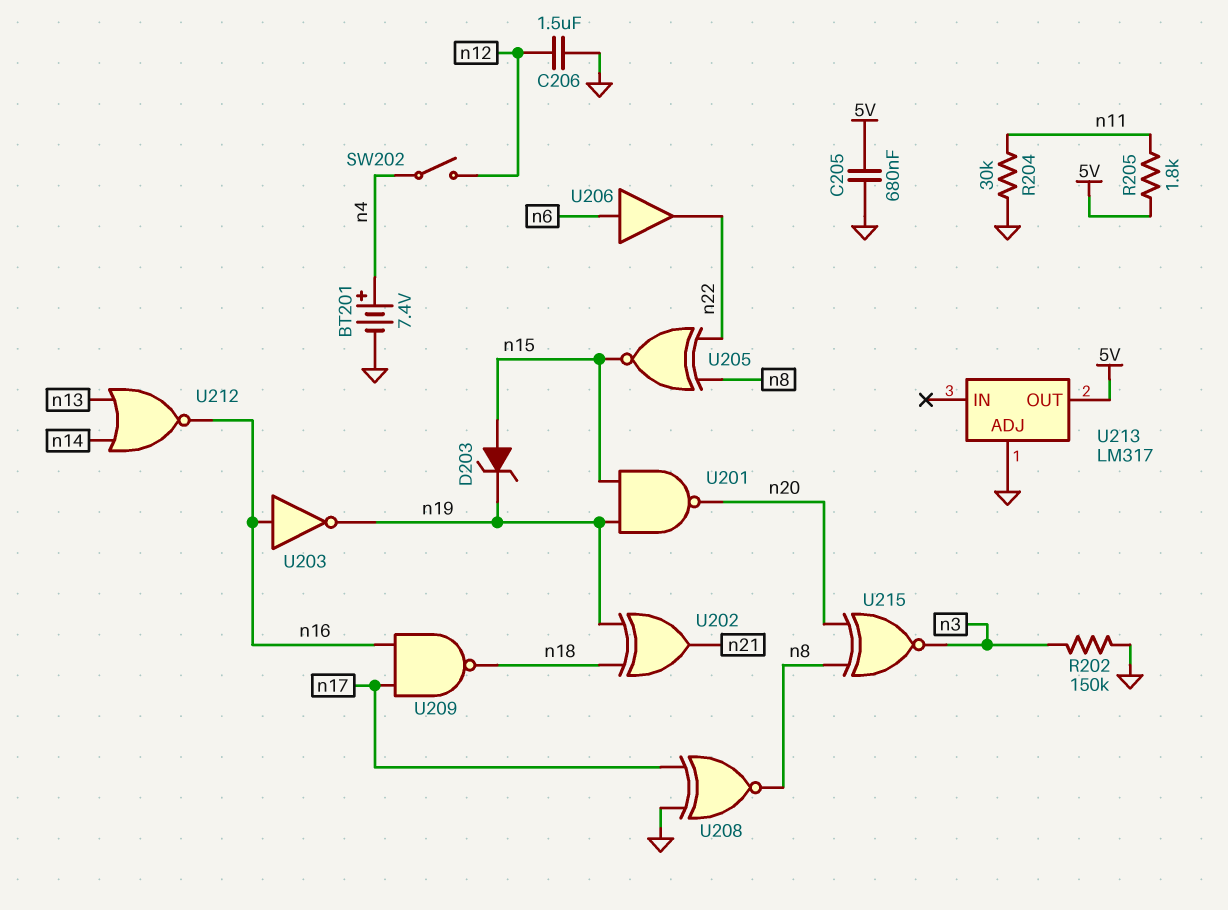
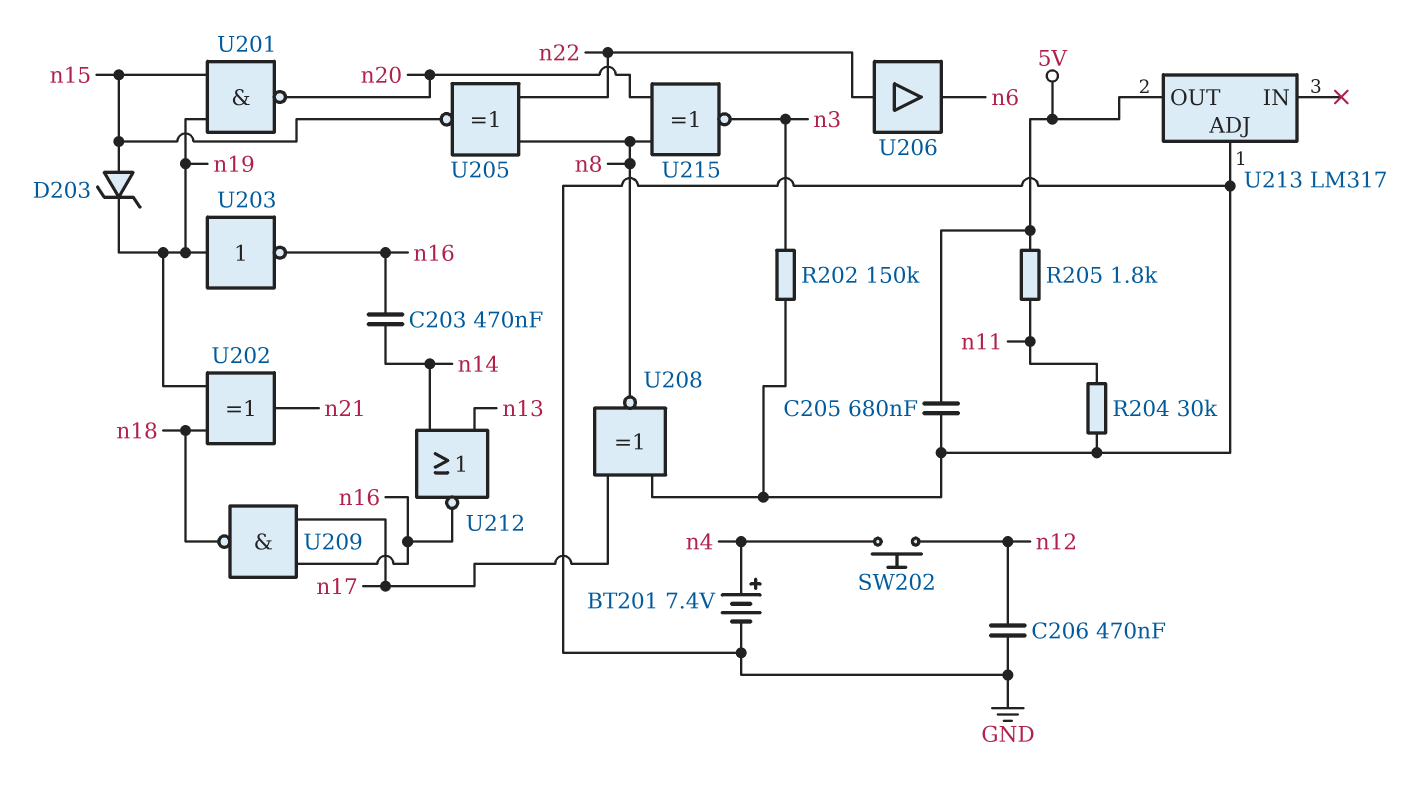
C203: none -> 470nF (n14, n16)
C206: 1.5uF (GND, n12) -> 470nF (GND, n12)
SW202: switch (n4, n12) -> button (n4, n12)
U203: NOT (in n16, out n19) -> NOT (in n19, out n16)
U206: buffer (in n6, out n22) -> buffer (in n22, out n6)

